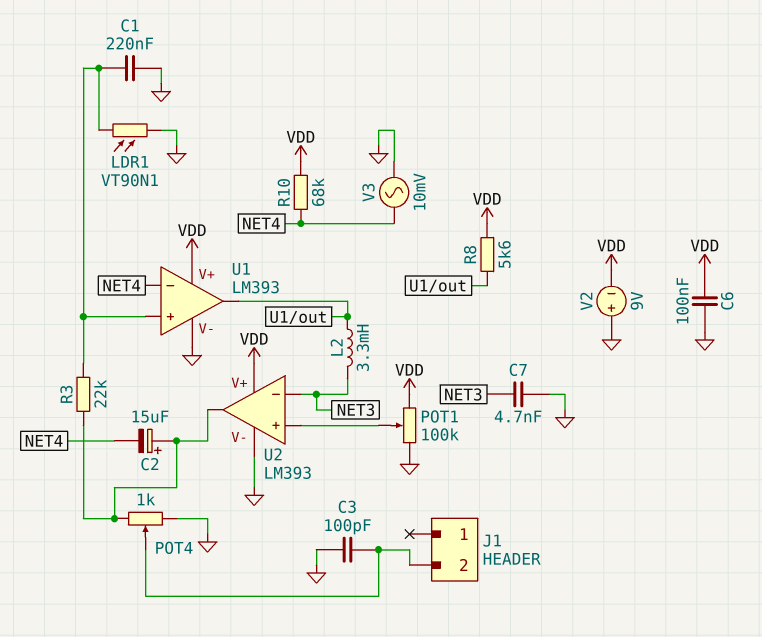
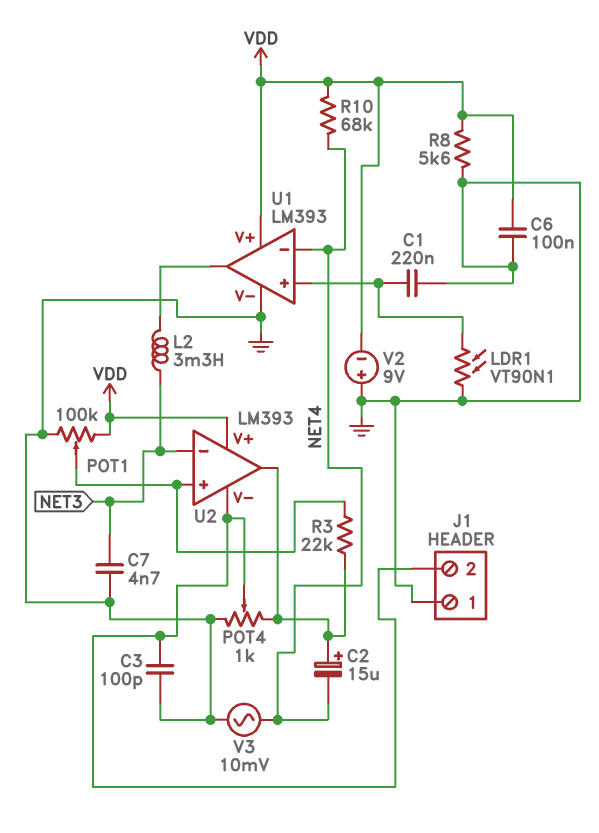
J1 pin 1: none -> GND
R3: 22k (U1/in+, U2/out) -> 22k (U2/in+, U2/out)
R8: 5.6k (U1/out, VDD) -> 5.6k (GND, VDD)
U2 pin V-: GND -> J1/2

